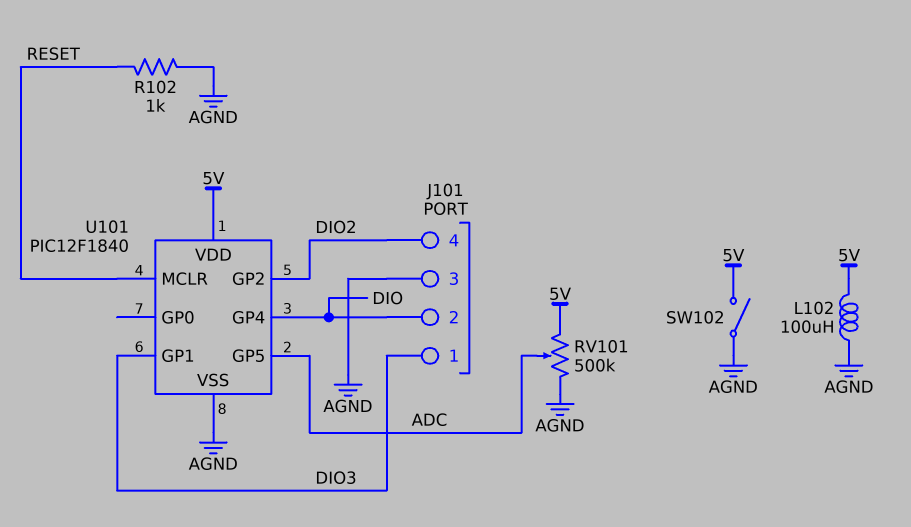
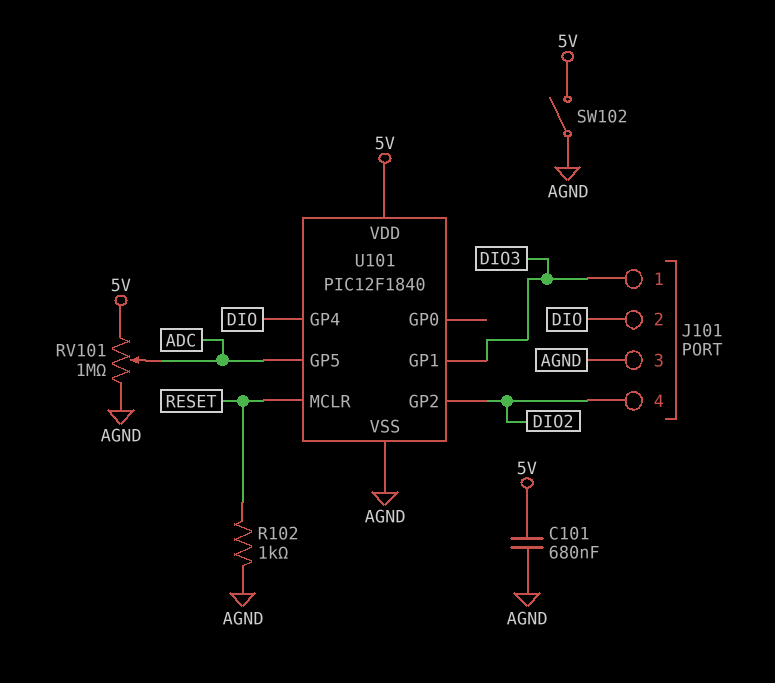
C101: none -> 680nF (5V, AGND)
L102: 100uH (5V, AGND) -> none
RV101: 500k (5V, AGND, wiper ADC) -> 1M (5V, AGND, wiper ADC)

